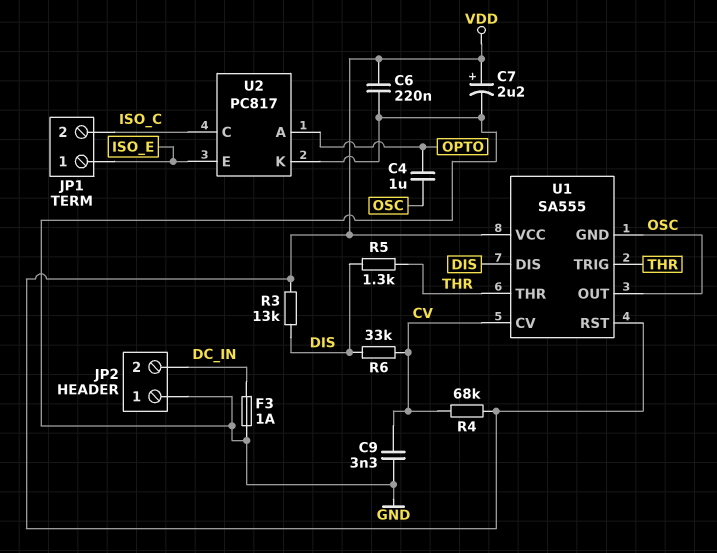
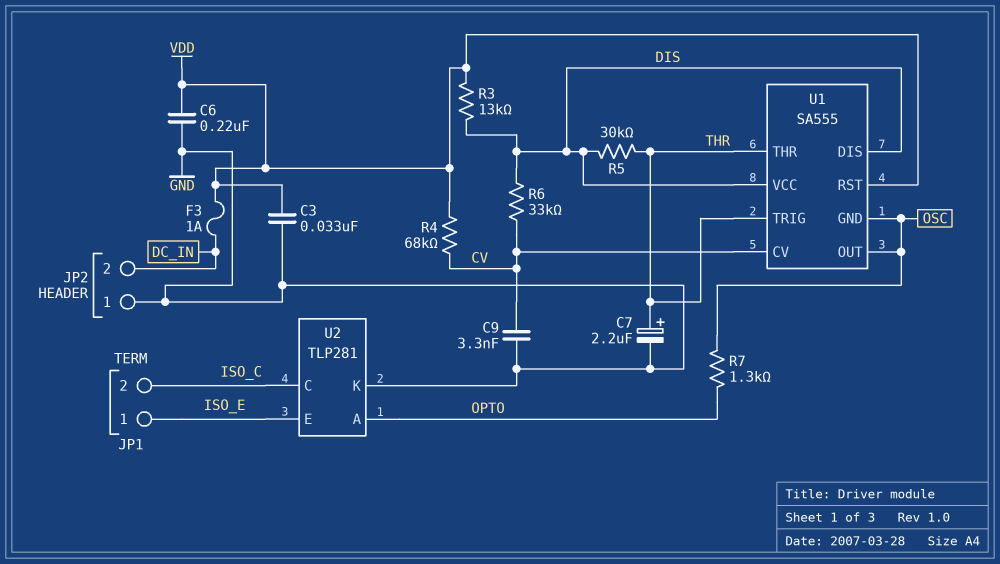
C3: none -> 33nF (GND, VDD)
C4: 1uF (OPTO, OSC) -> none
C7: 2.2uF (plus VDD, minus GND) -> 2.2uF (plus THR, minus GND)
F3: 1A (DC_IN, GND) -> 1A (DC_IN, VDD)
R5: 1.3k (DIS, THR) -> 30k (DIS, THR)
R7: none -> 1.3k (OPTO, OSC)
U1 pin VCC: VDD -> DIS
U2: PC817 -> TLP281

